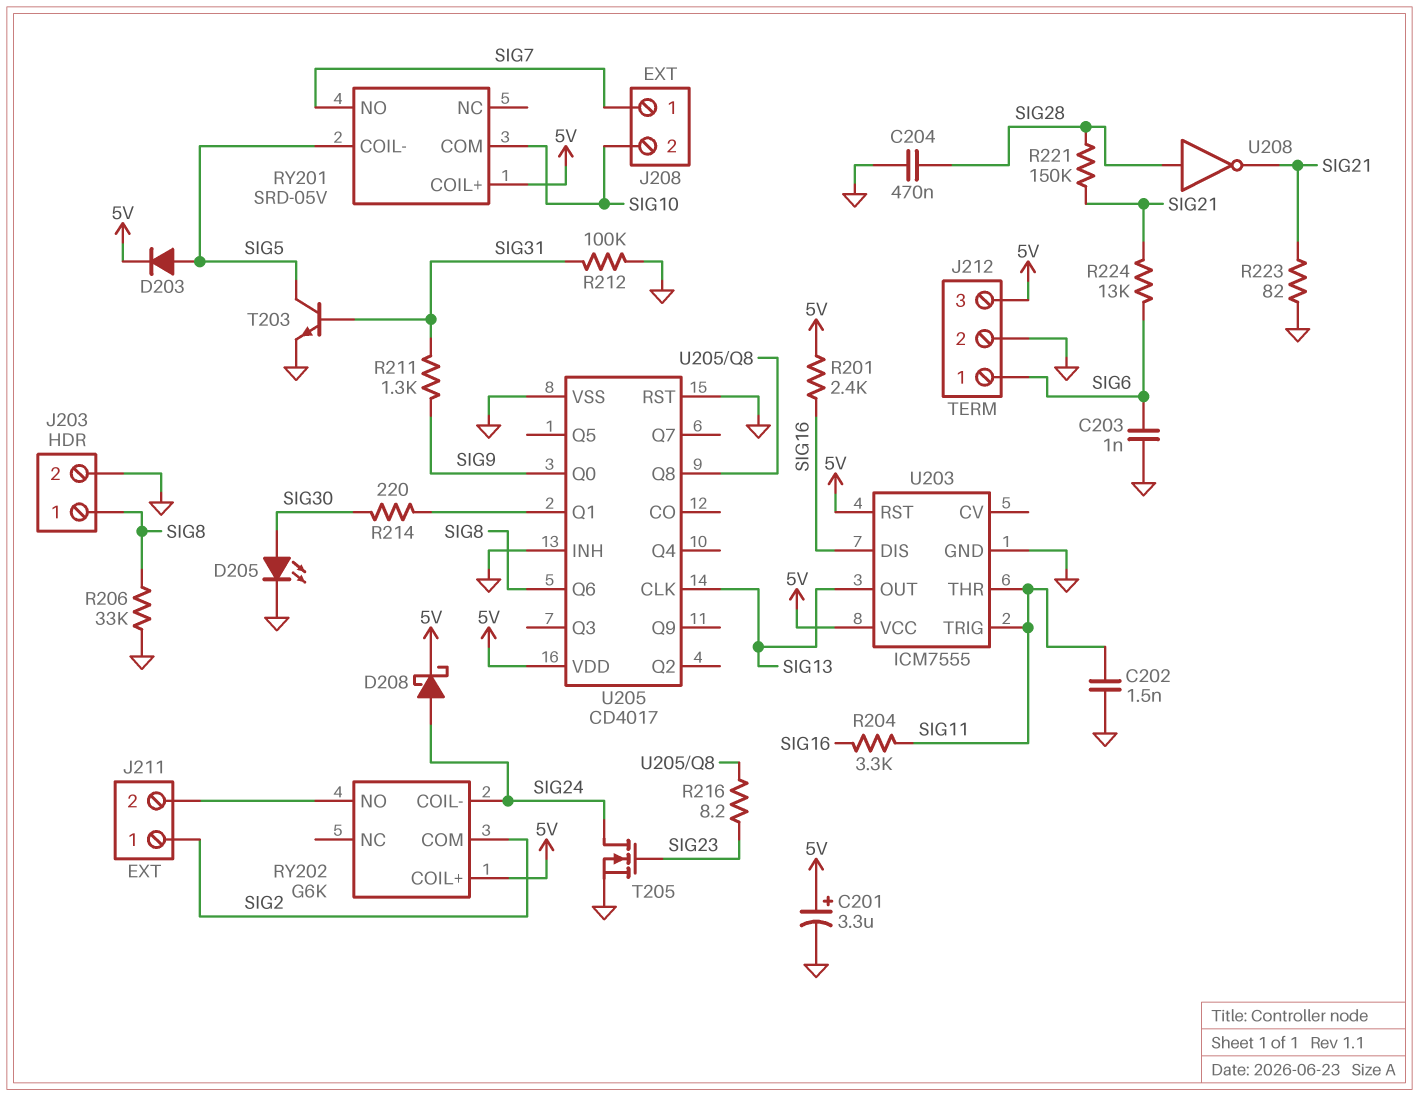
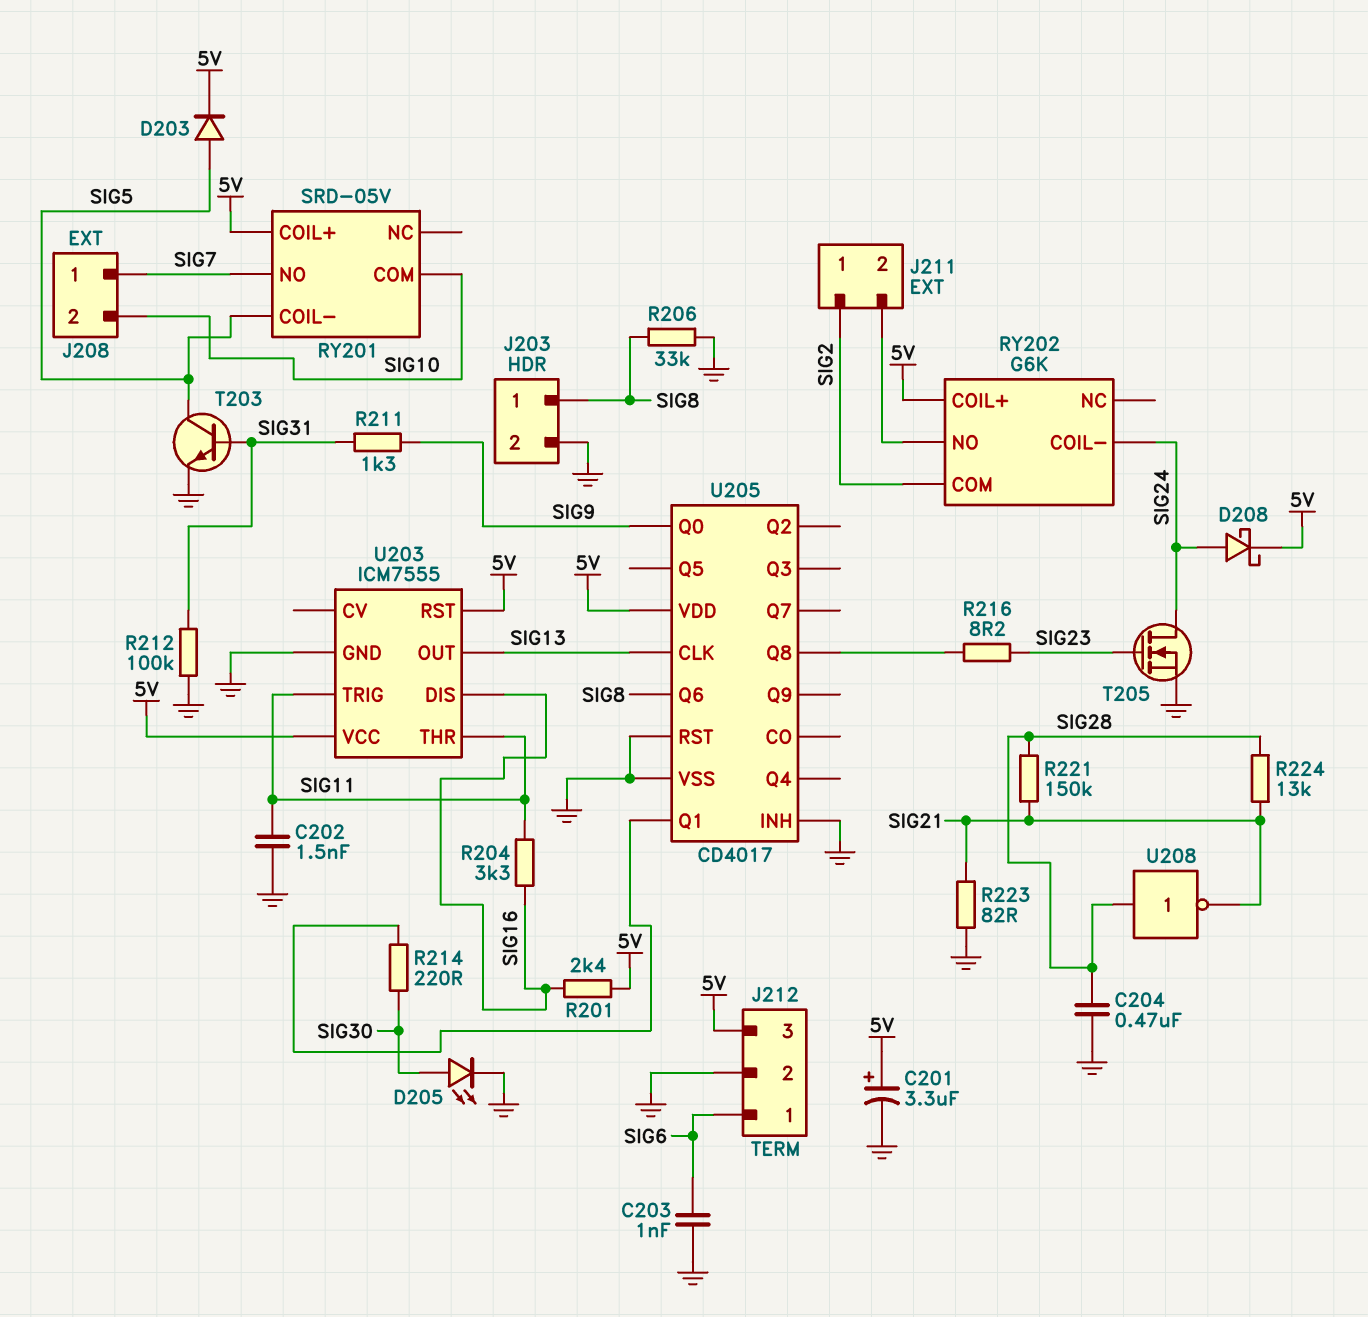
R224: 13k (SIG6, SIG21) -> 13k (SIG21, SIG28)

